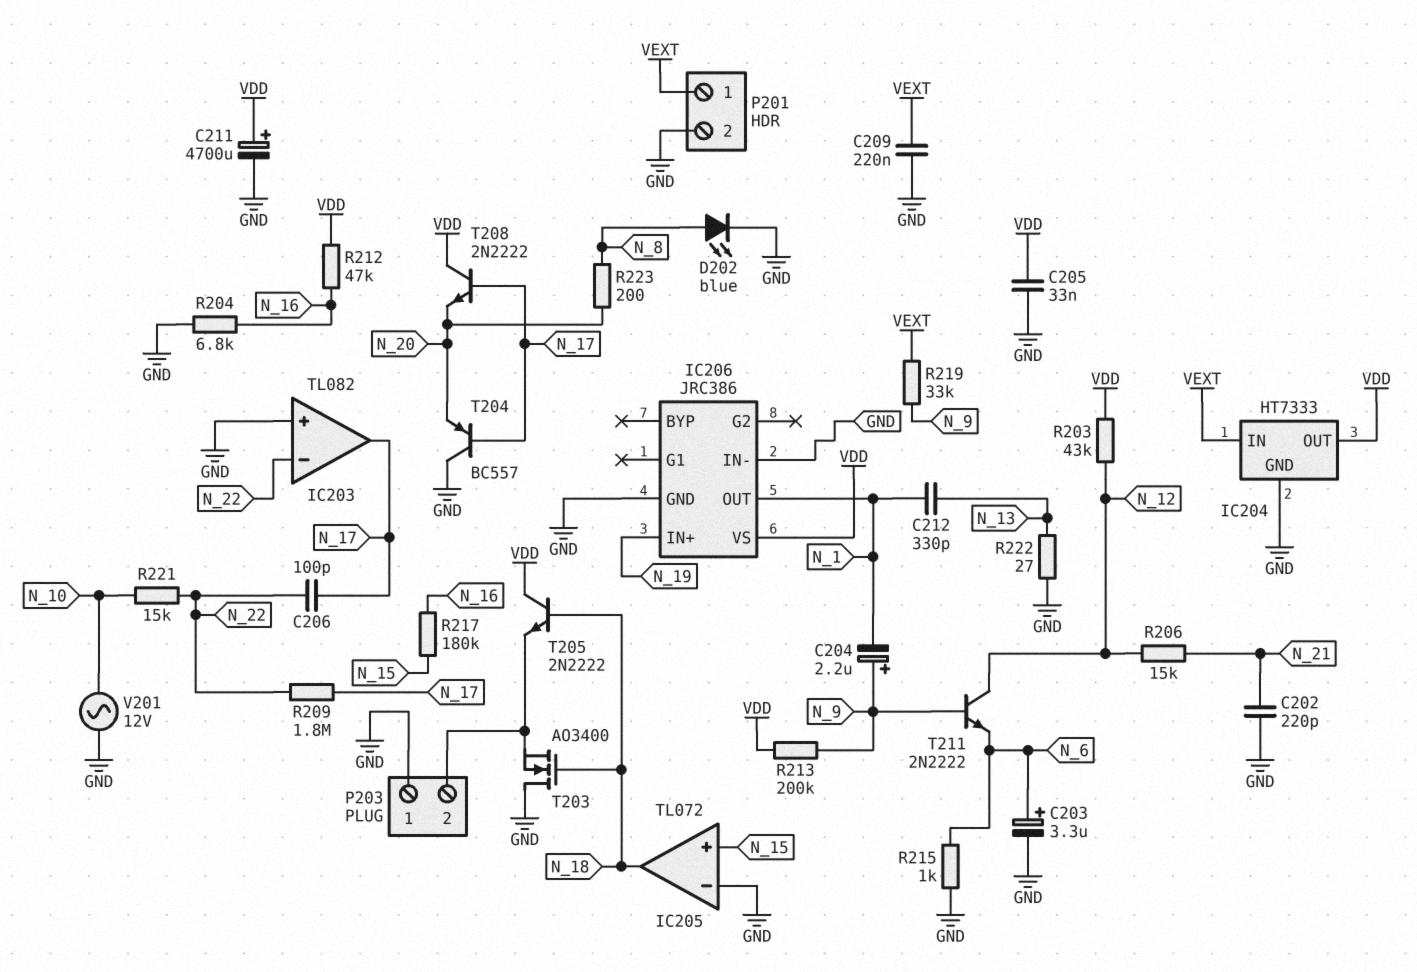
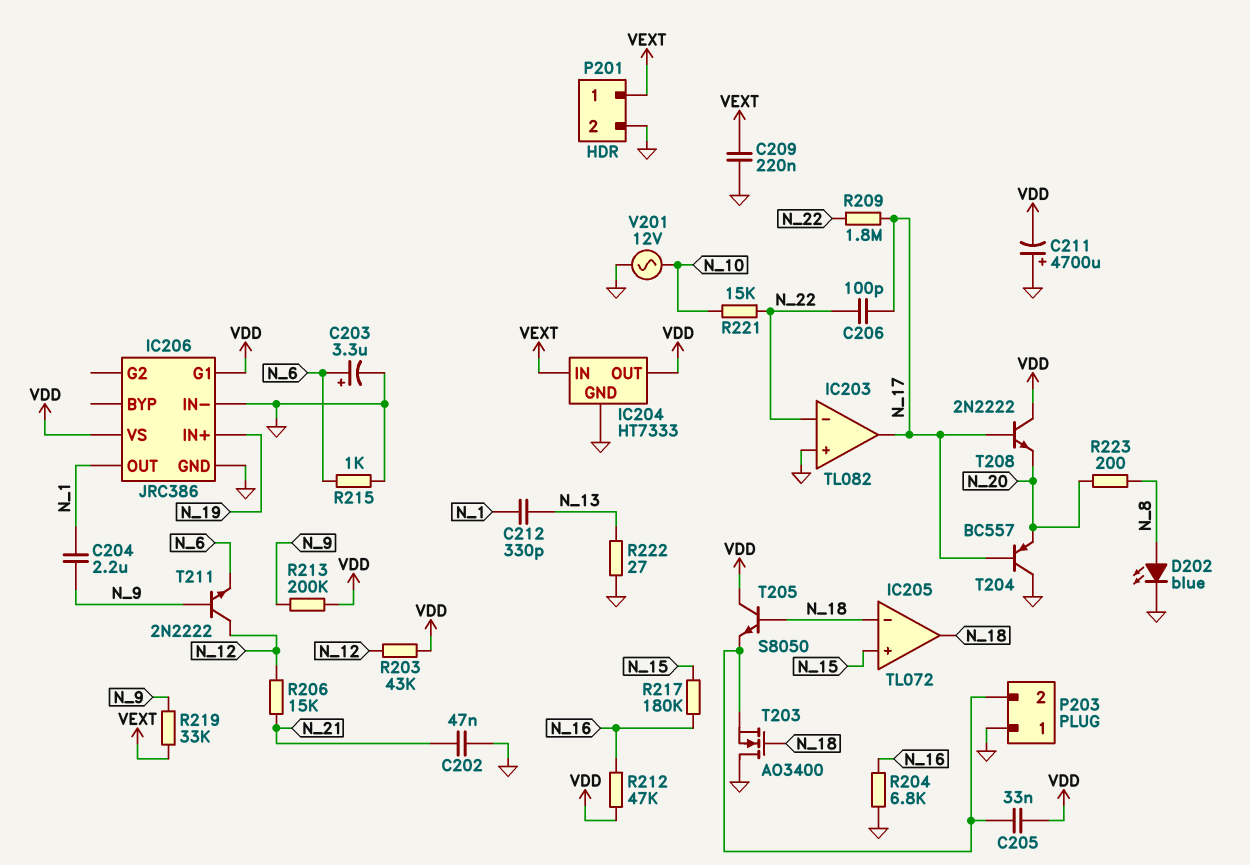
C202: 220pF (GND, N_21) -> 47nF (GND, N_21)
C204: 2.2uF (plus N_9, minus N_1) -> 2.2uF (N_1, N_9)
C205: 33nF (GND, VDD) -> 33nF (P203/2, VDD)
C211: 4700uF (plus VDD, minus GND) -> 4700uF (plus GND, minus VDD)
IC205 pin in-: GND -> N_18
IC206 pin G1: none -> VDD
T205: NPN 2N2222 (B N_18, C VDD, E P203/2) -> NPN S8050 (B N_18, C VDD, E P203/2)

